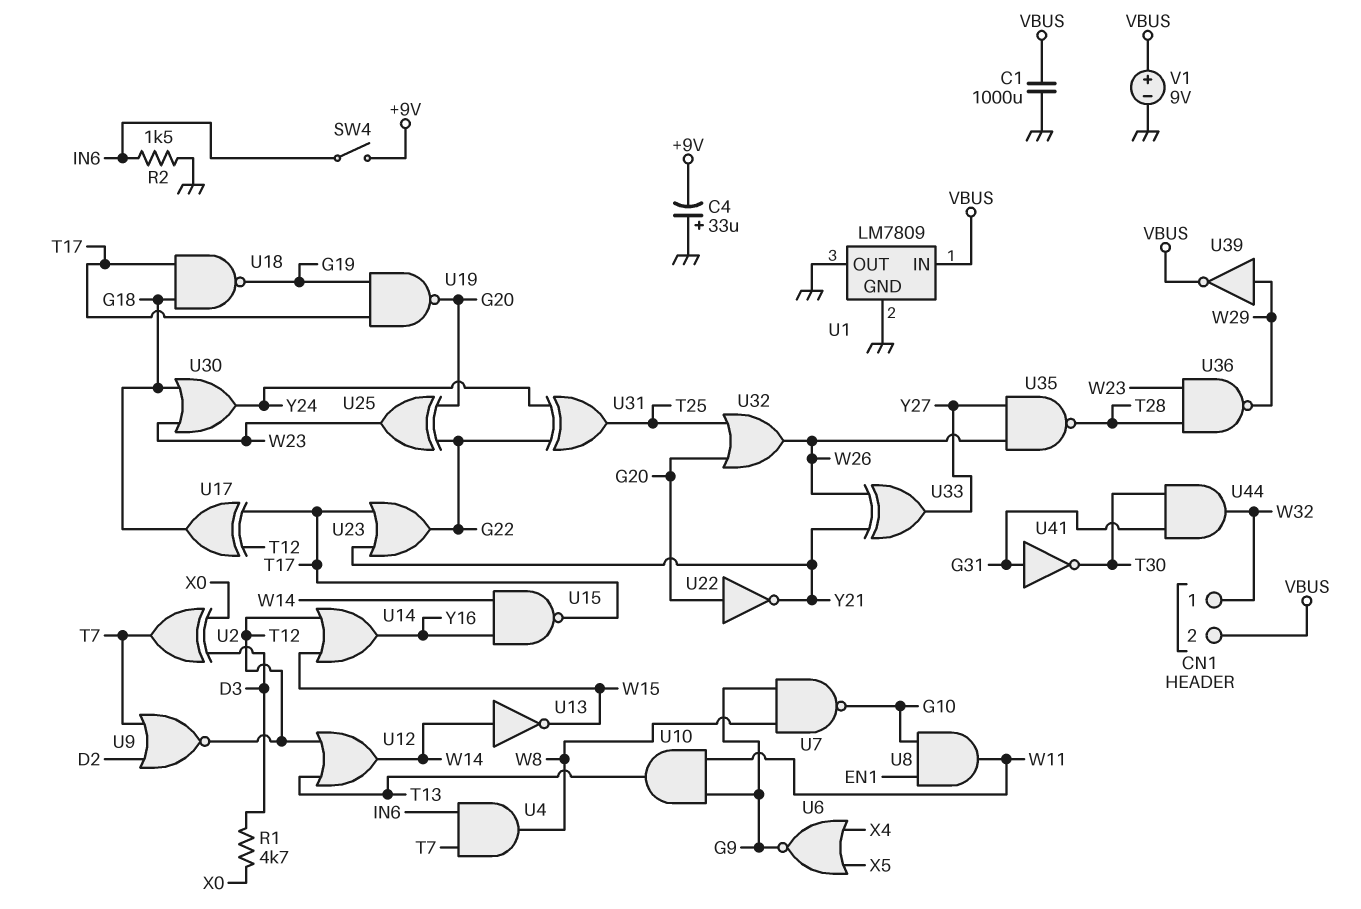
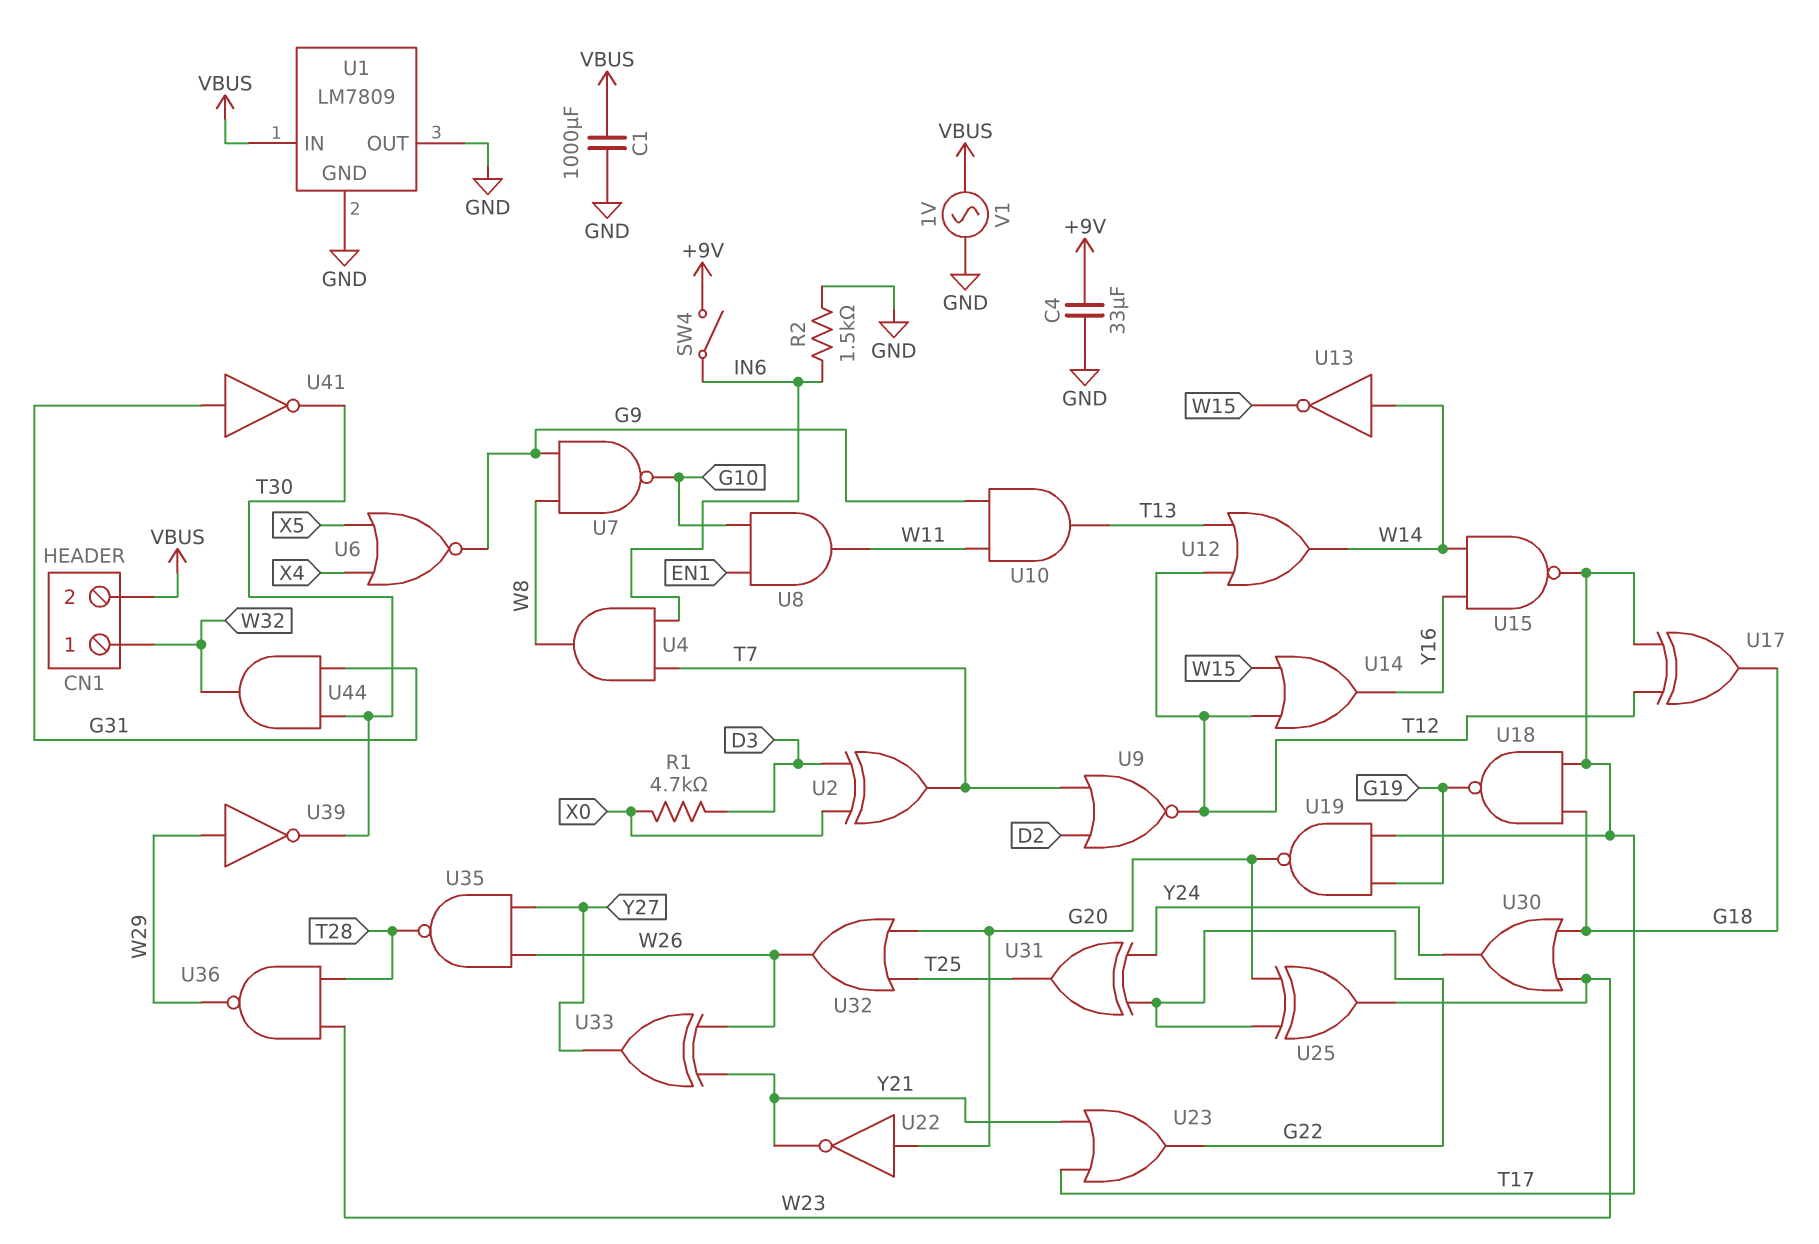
C4: 33uF (plus GND, minus +9V) -> 33uF (+9V, GND)
U39: NOT (in W29, out VBUS) -> NOT (in W29, out T30)
V1: 9V (plus VBUS, minus GND) -> AC 1V (GND, VBUS)

